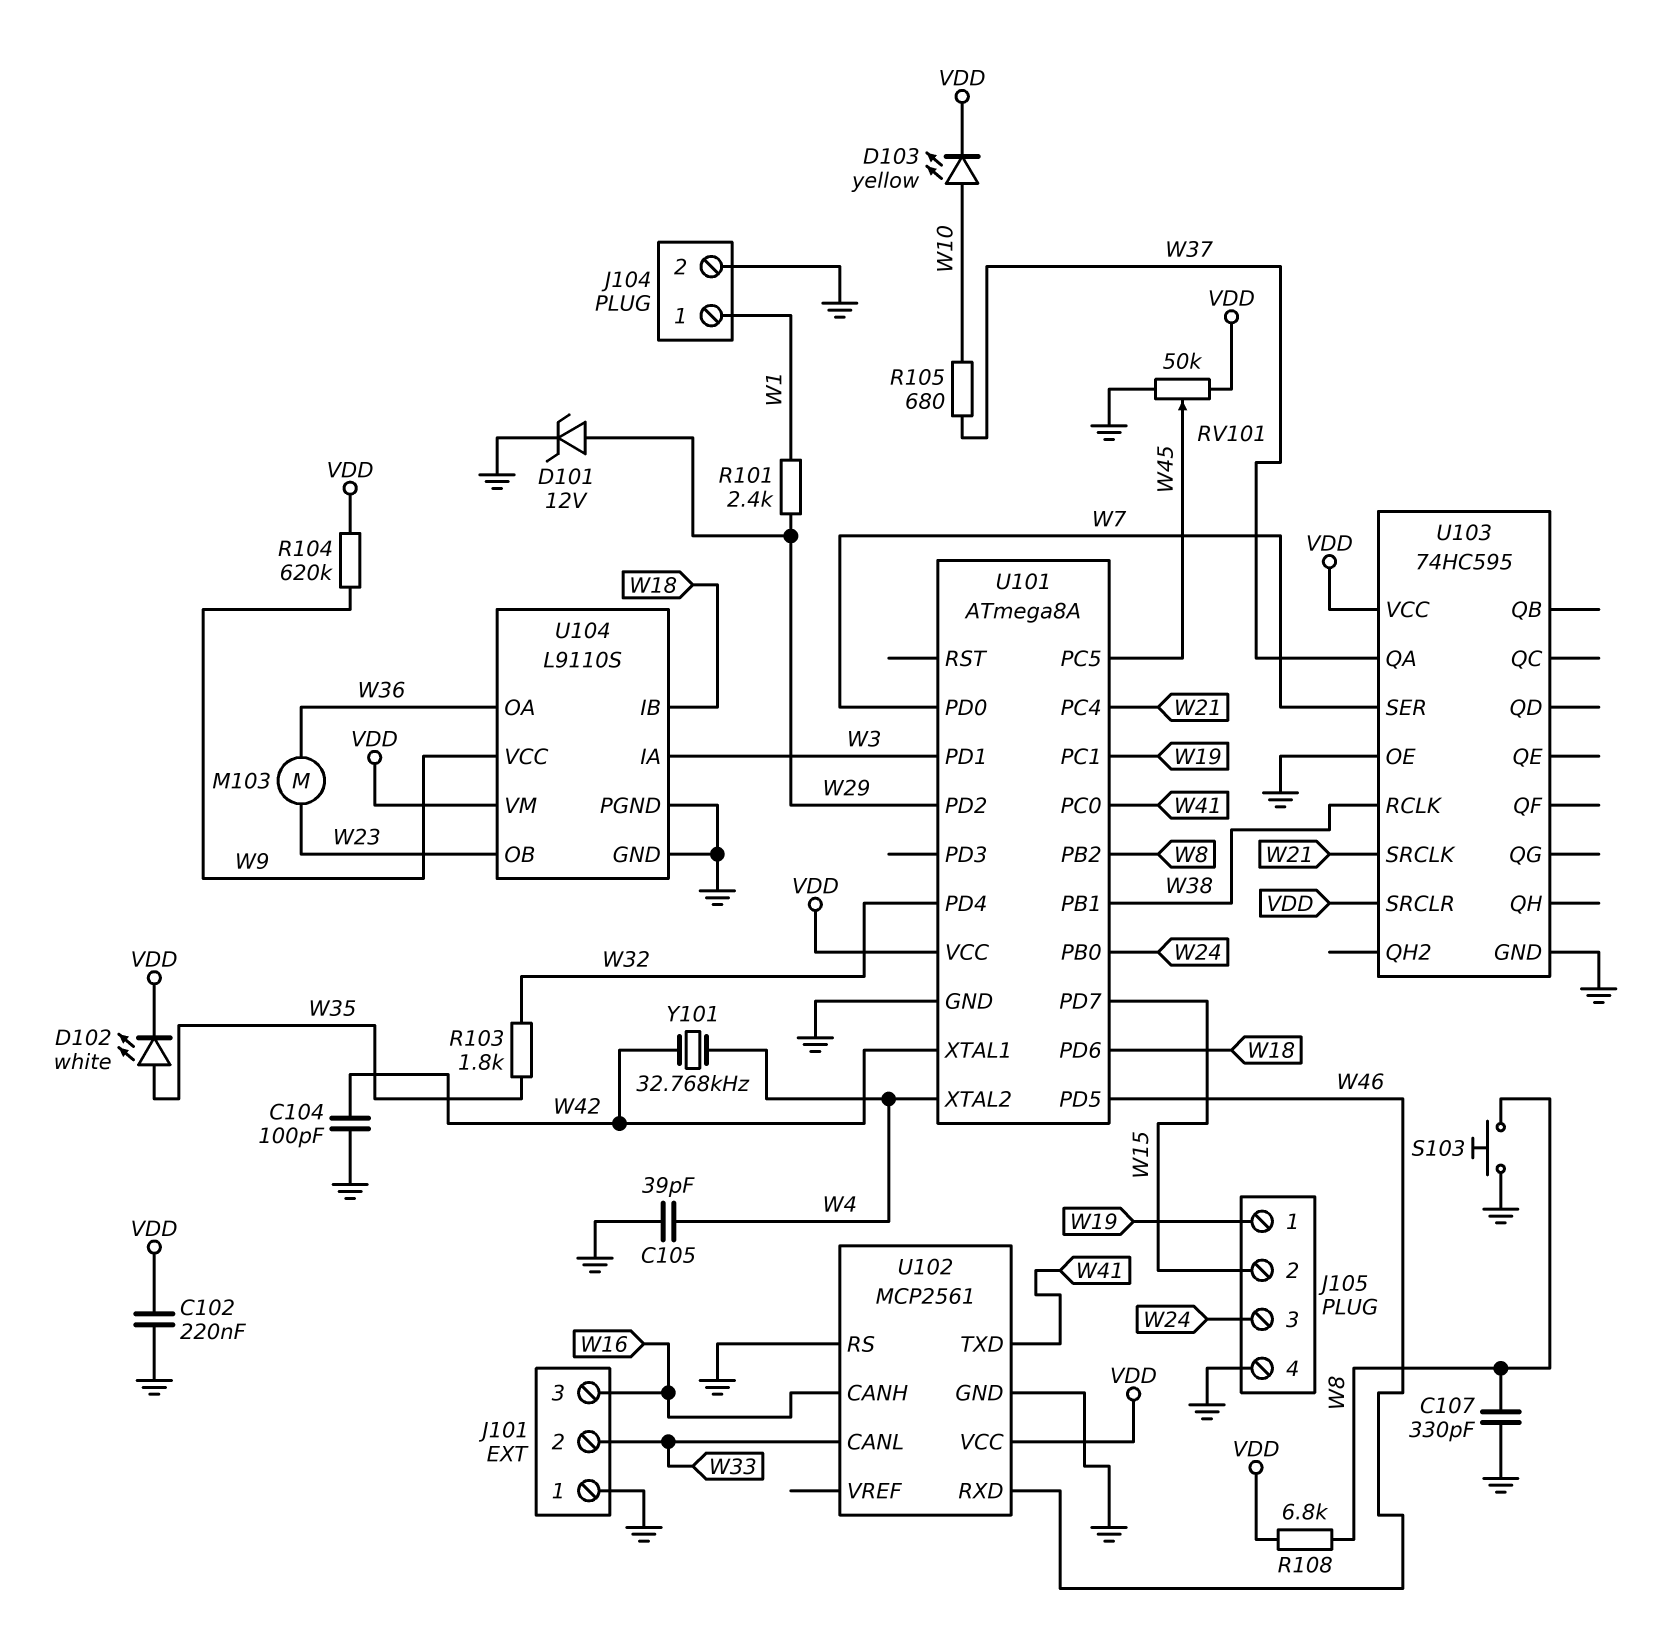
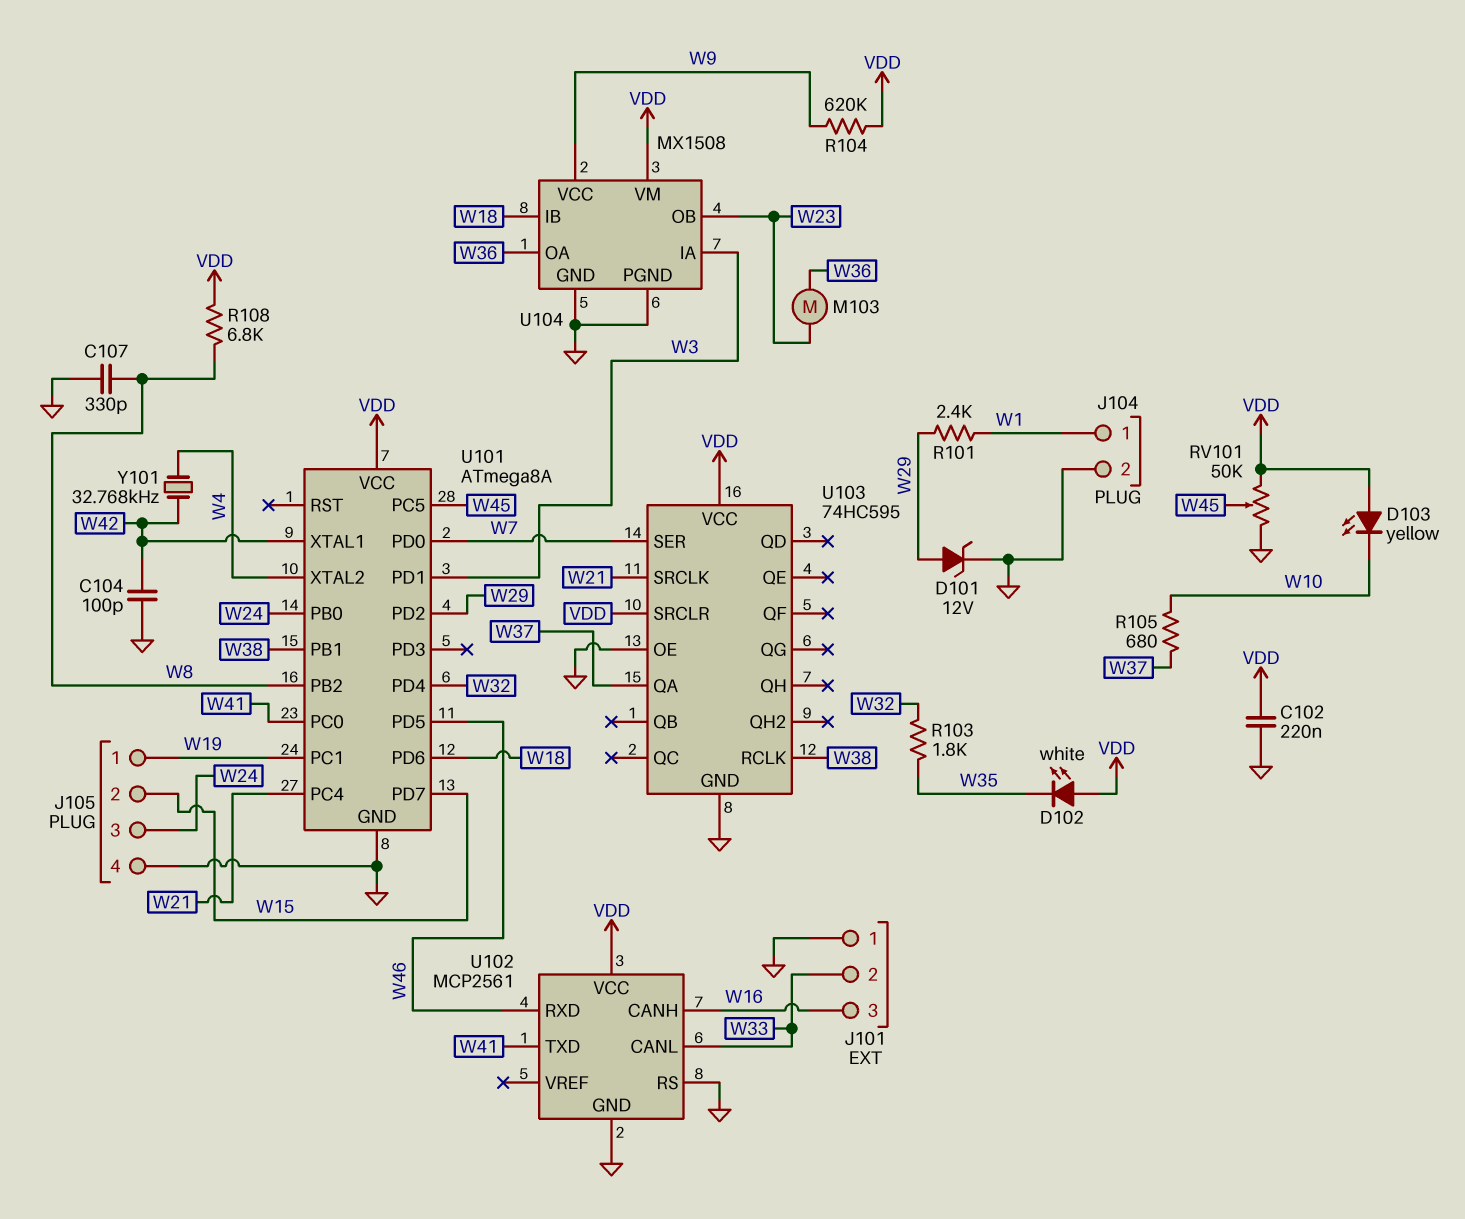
C105: 39pF (GND, W4) -> none
D102: LED white (A W35, K VDD) -> LED white (A VDD, K W35)
D103: LED yellow (A W10, K VDD) -> LED yellow (A VDD, K W10)
S103: button (GND, W8) -> none
U104: L9110S -> MX1508

